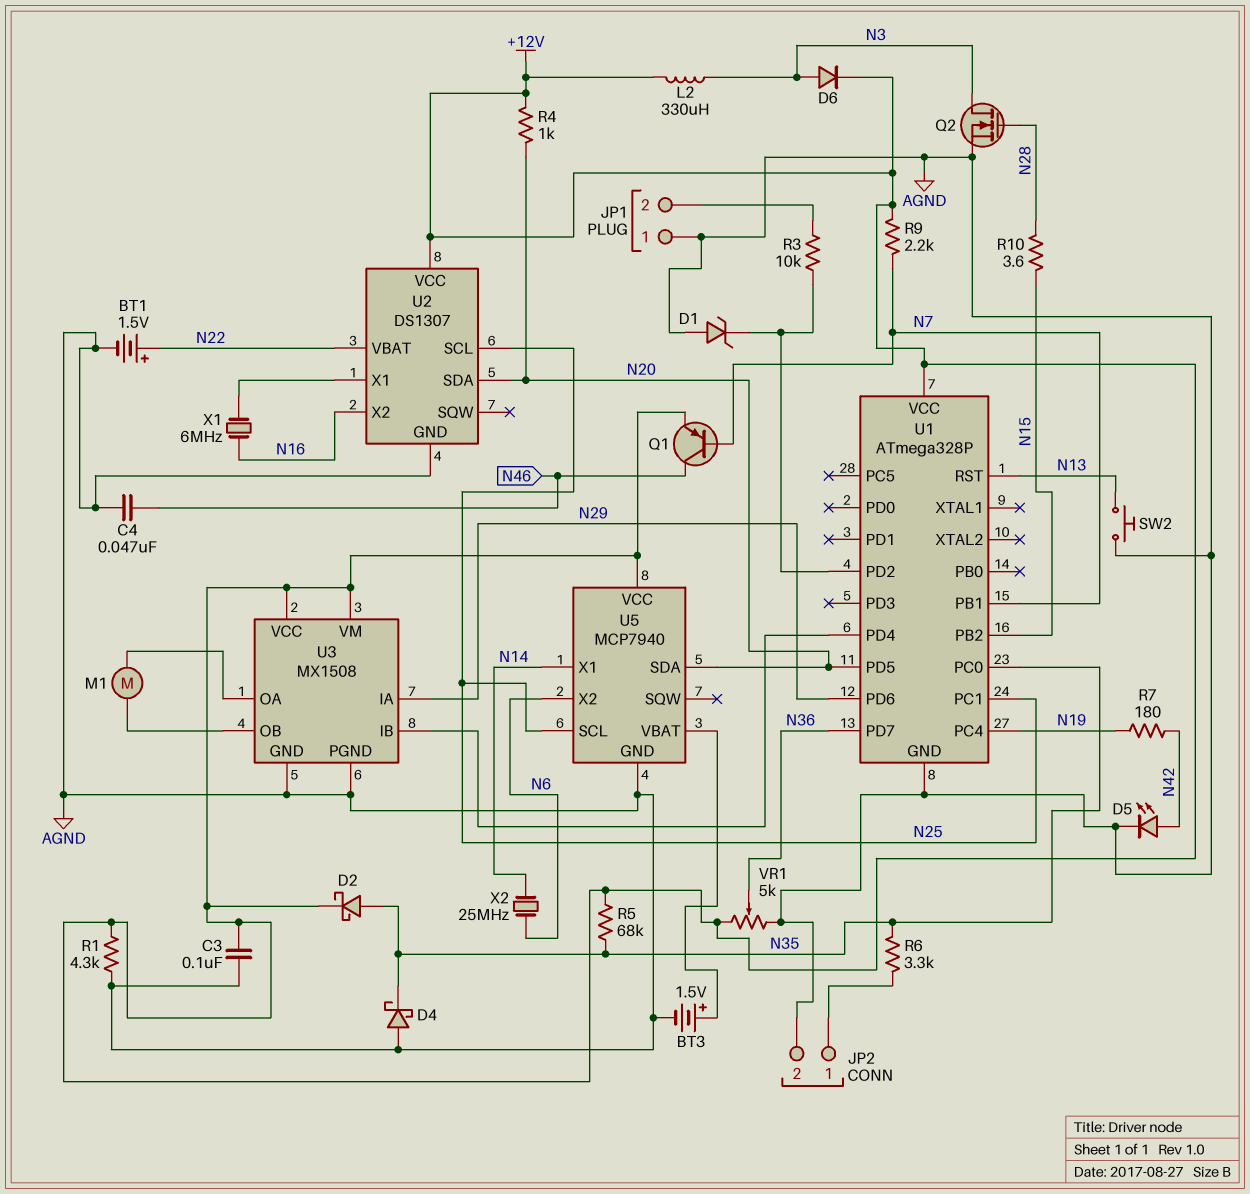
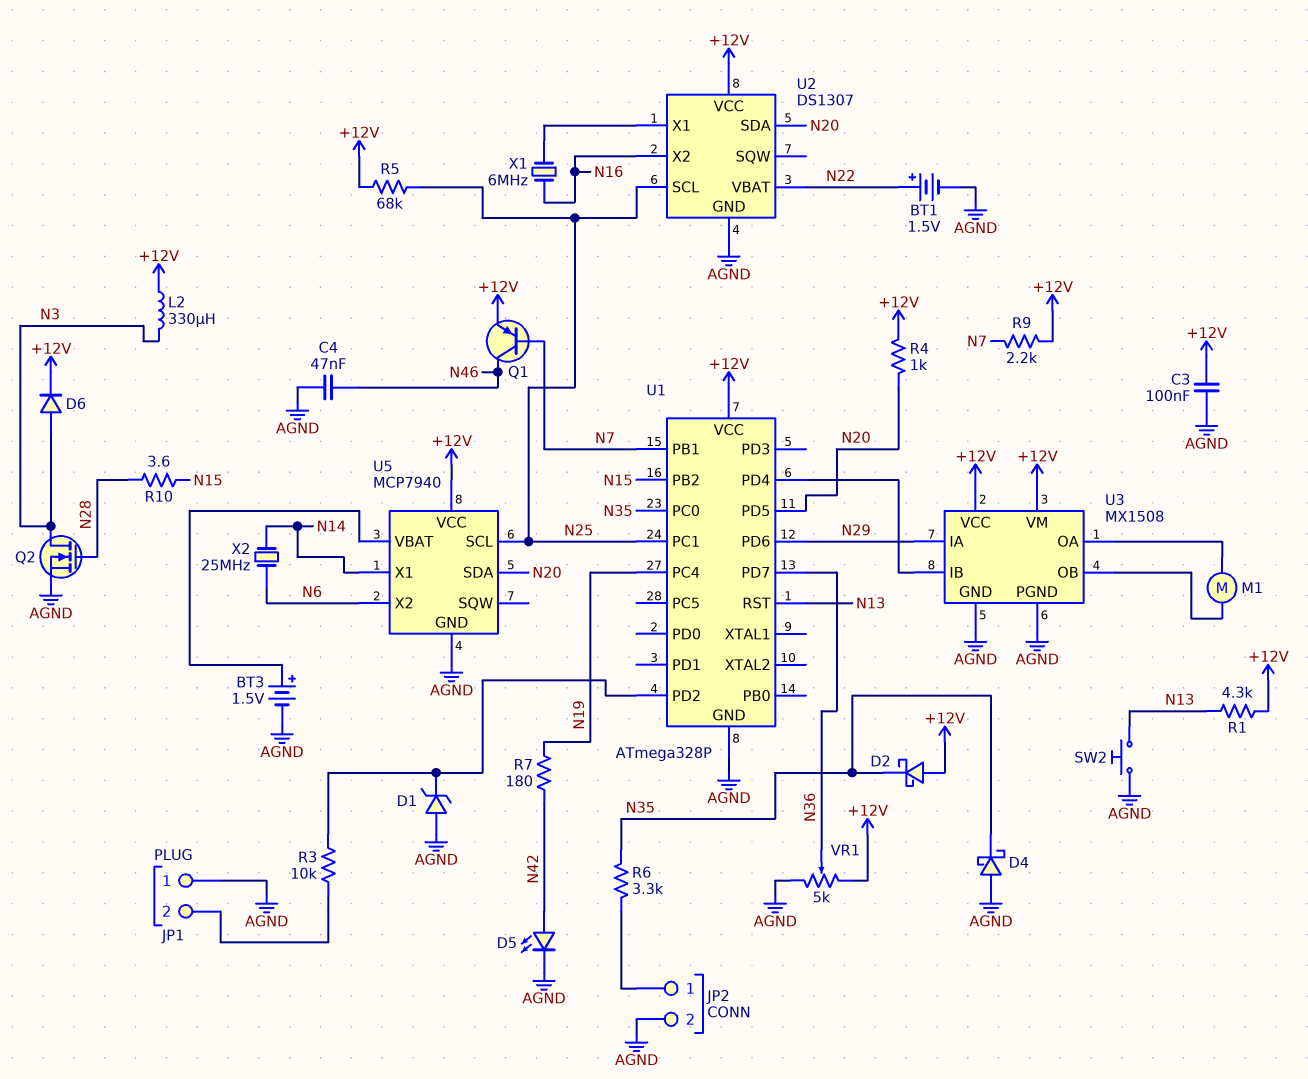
D2: schottky (A N35, K +12V) -> schottky (A +12V, K N35)
R1: 4.3k (+12V, AGND) -> 4.3k (+12V, N13)
R5: 68k (+12V, N35) -> 68k (+12V, N25)

